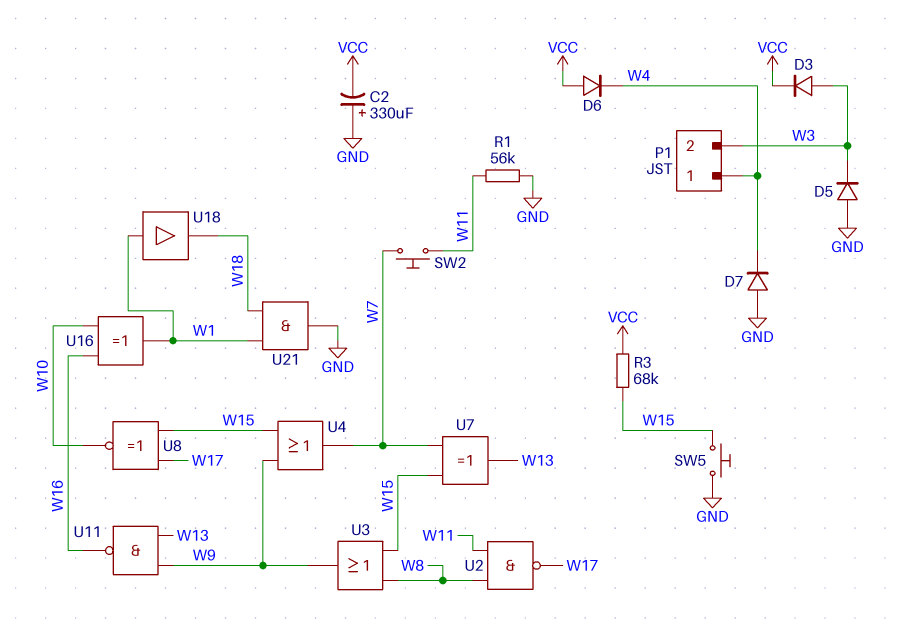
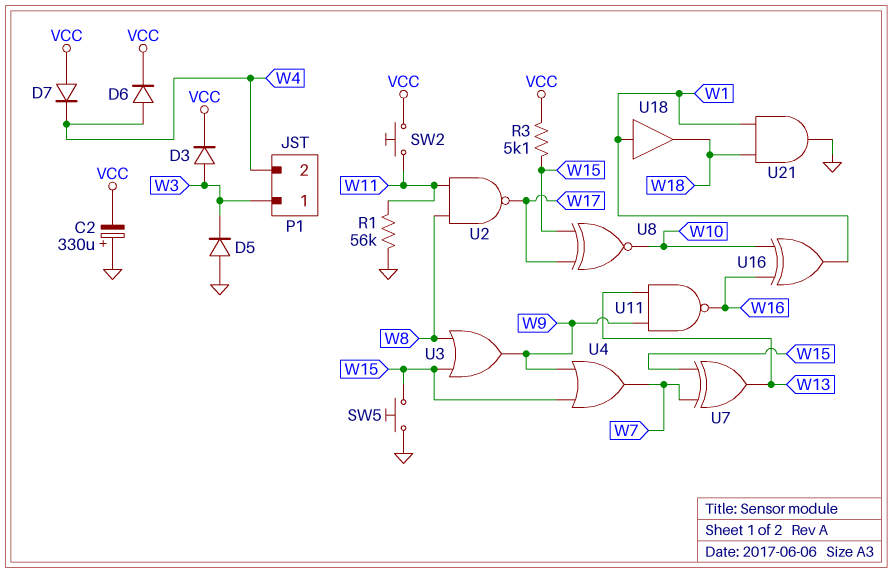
D6: diode (A VCC, K W4) -> diode (A W4, K VCC)
D7: diode (A GND, K W4) -> diode (A VCC, K W4)
P1 pin 1: W4 -> W3
P1 pin 2: W3 -> W4
R3: 68k (VCC, W15) -> 5.1k (VCC, W15)
SW2: button (W7, W11) -> button (VCC, W11)

